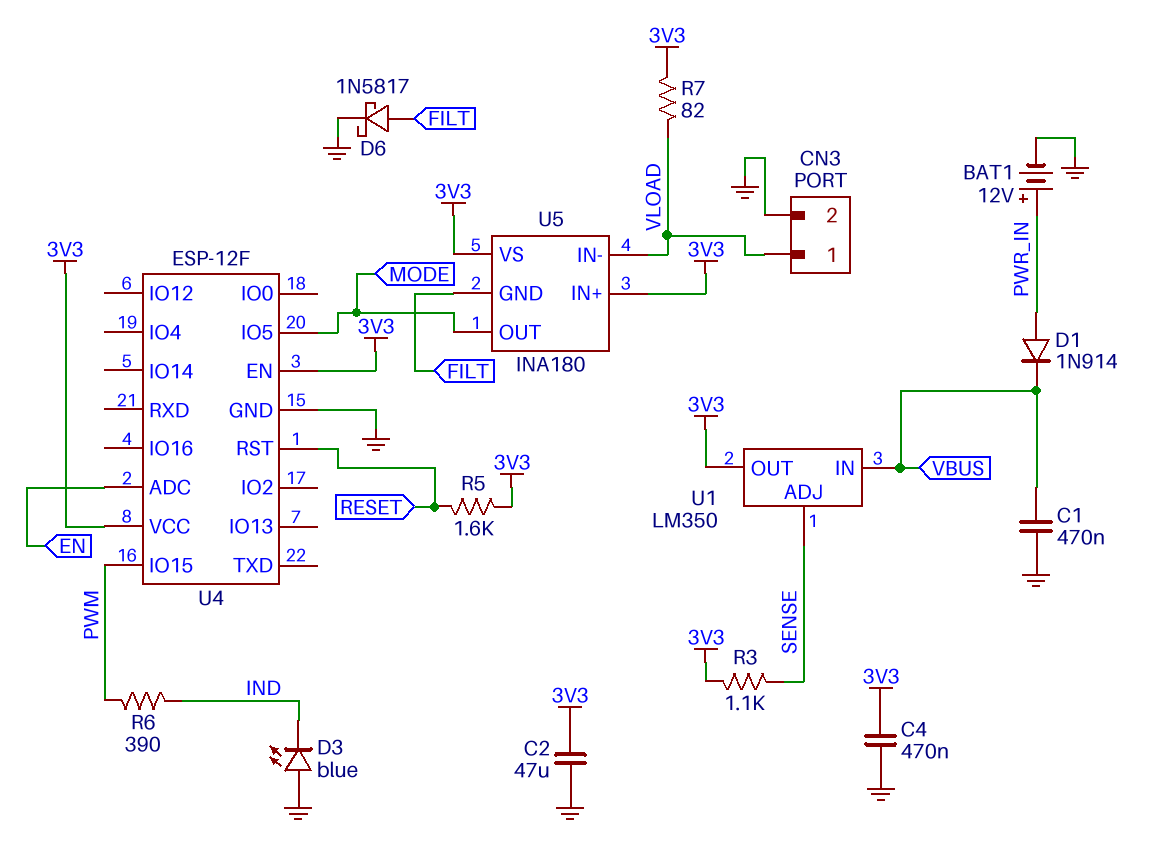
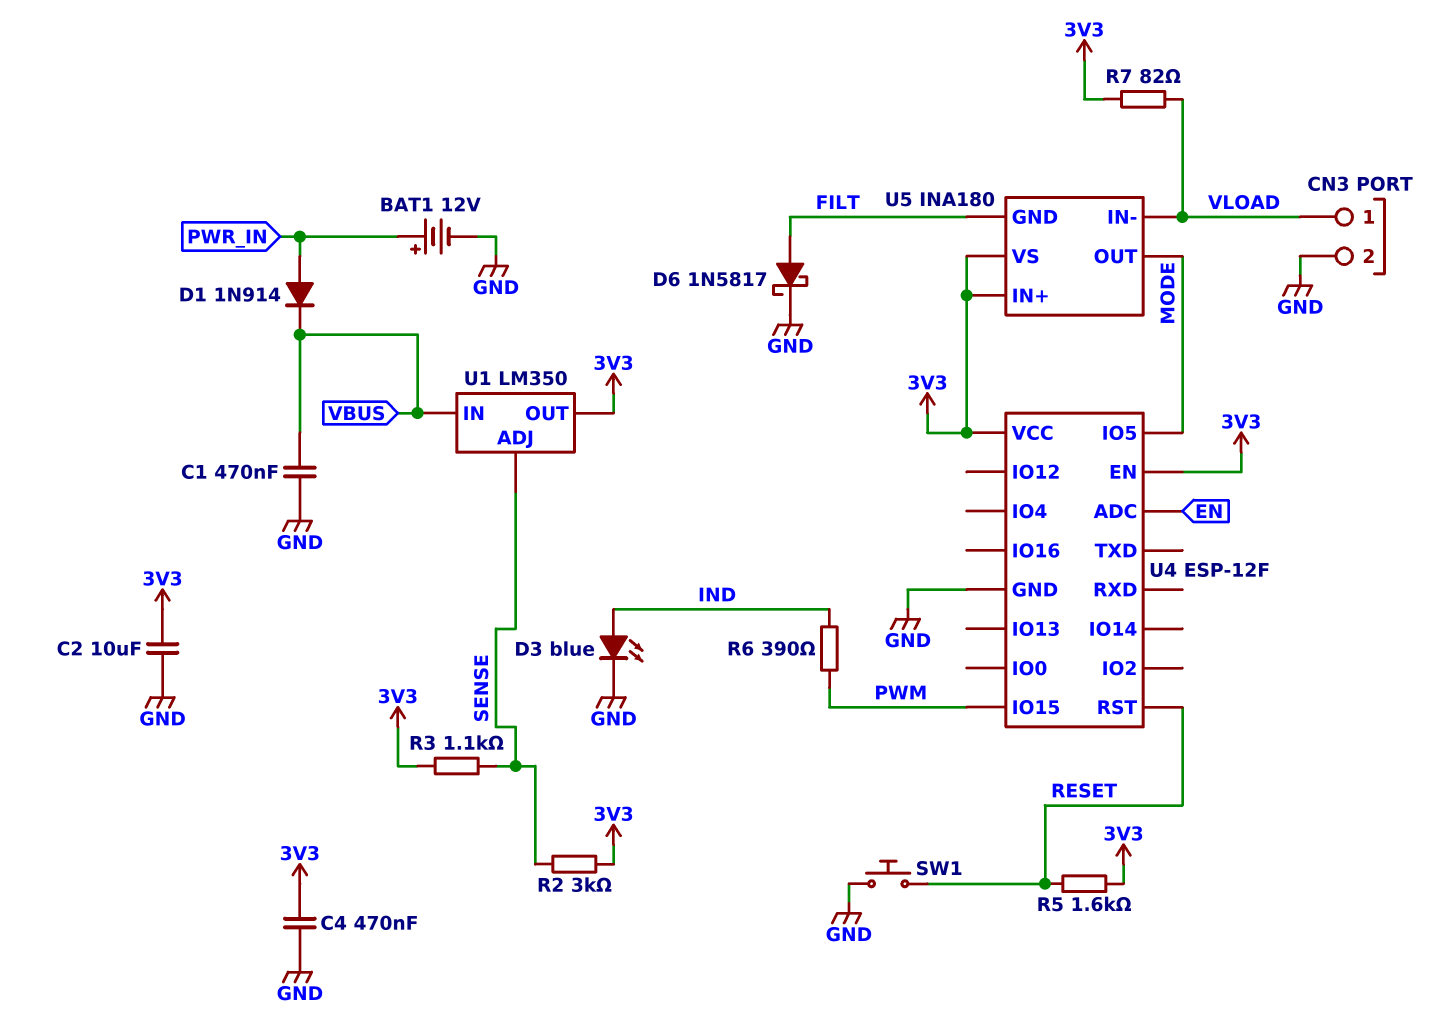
C2: 47uF (3V3, GND) -> 10uF (3V3, GND)
D3: LED blue (A GND, K IND) -> LED blue (A IND, K GND)
R2: none -> 3k (3V3, SENSE)
SW1: none -> button (GND, RESET)

